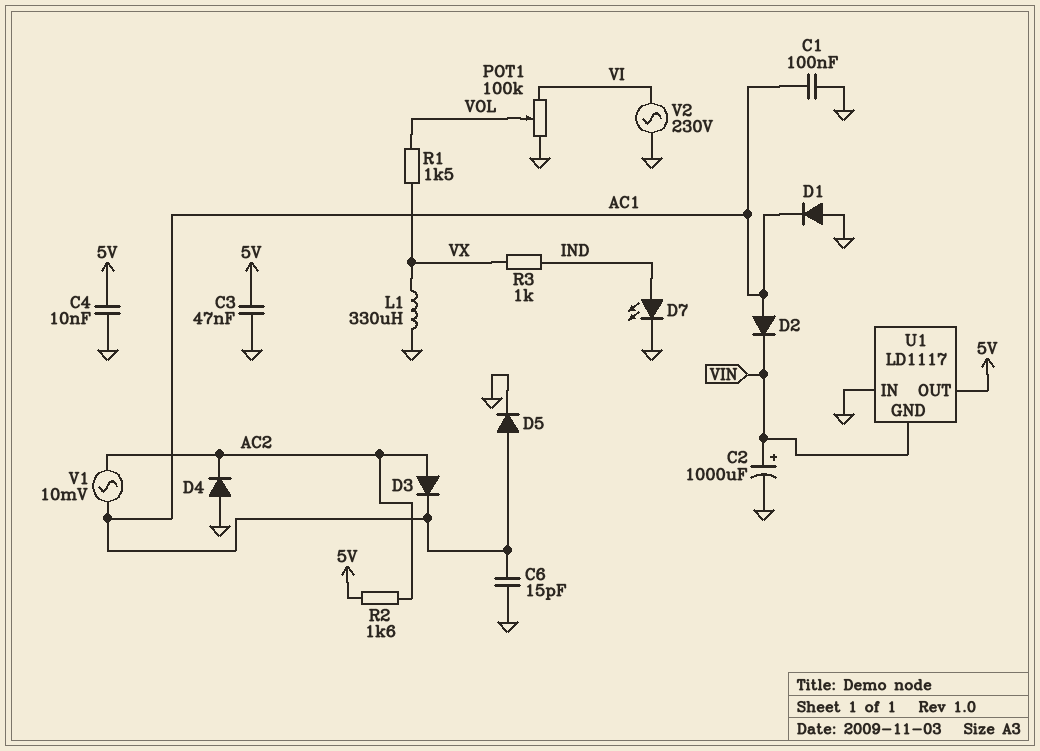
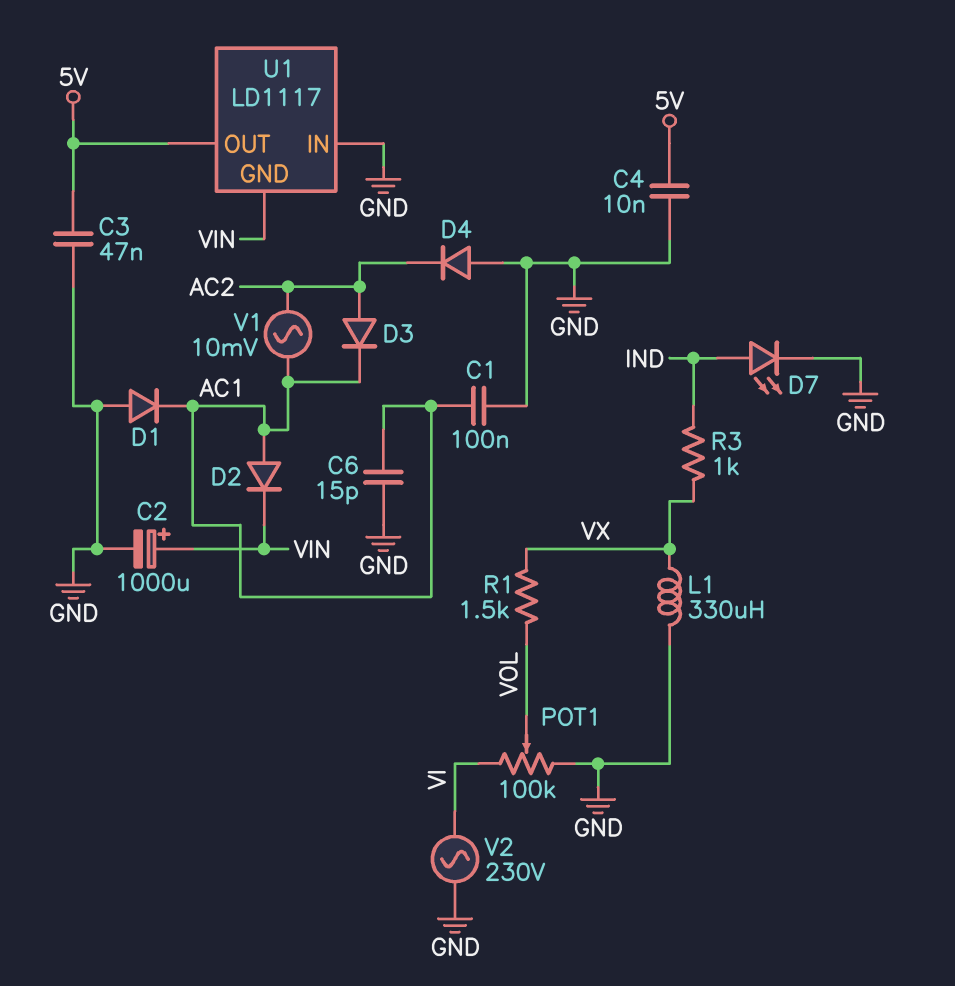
D5: diode (A AC1, K GND) -> none
R2: 1.6k (5V, AC2) -> none

